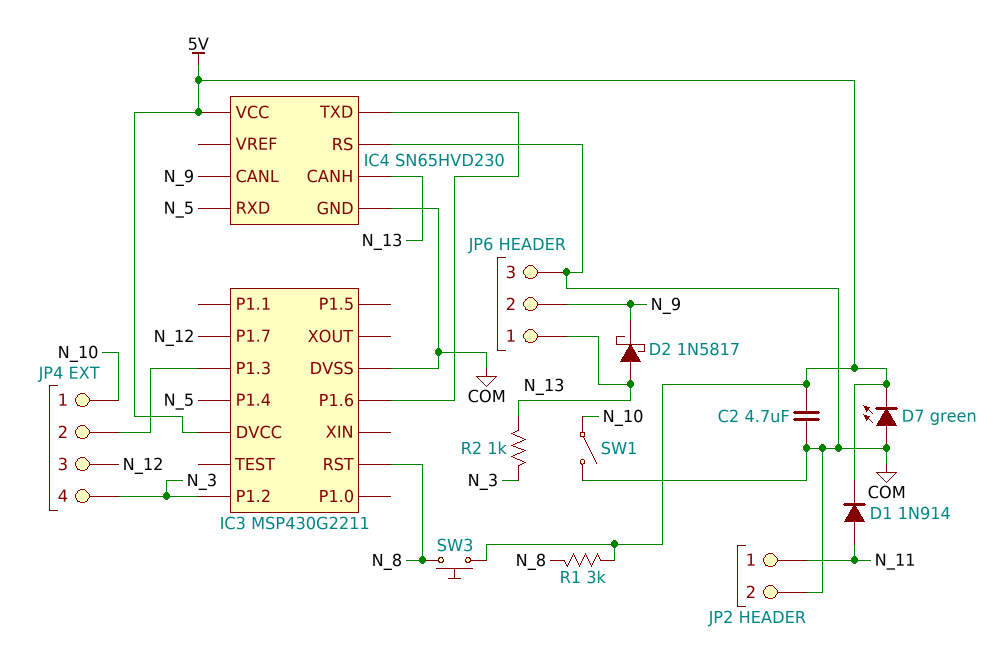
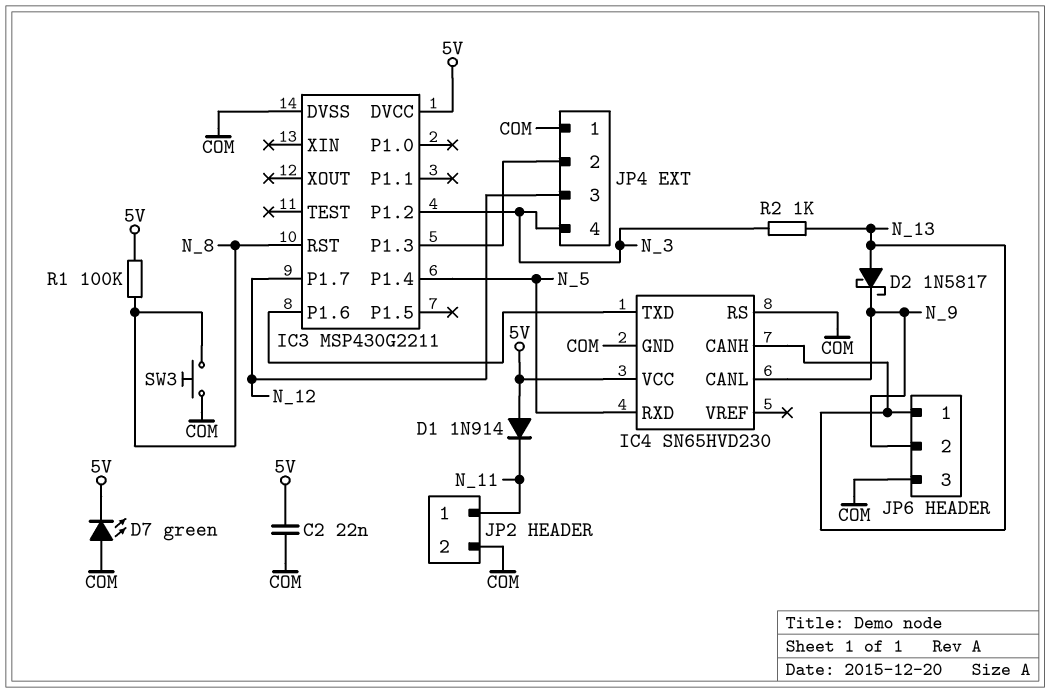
C2: 4.7uF (5V, COM) -> 22nF (5V, COM)
D1: diode 1N914 (A N_11, K 5V) -> diode 1N914 (A 5V, K N_11)
JP4 pin 1: N_10 -> COM
R1: 3k (5V, N_8) -> 100k (5V, N_8)
SW1: switch (COM, N_10) -> none
SW3: button (5V, N_8) -> button (COM, N_8)

